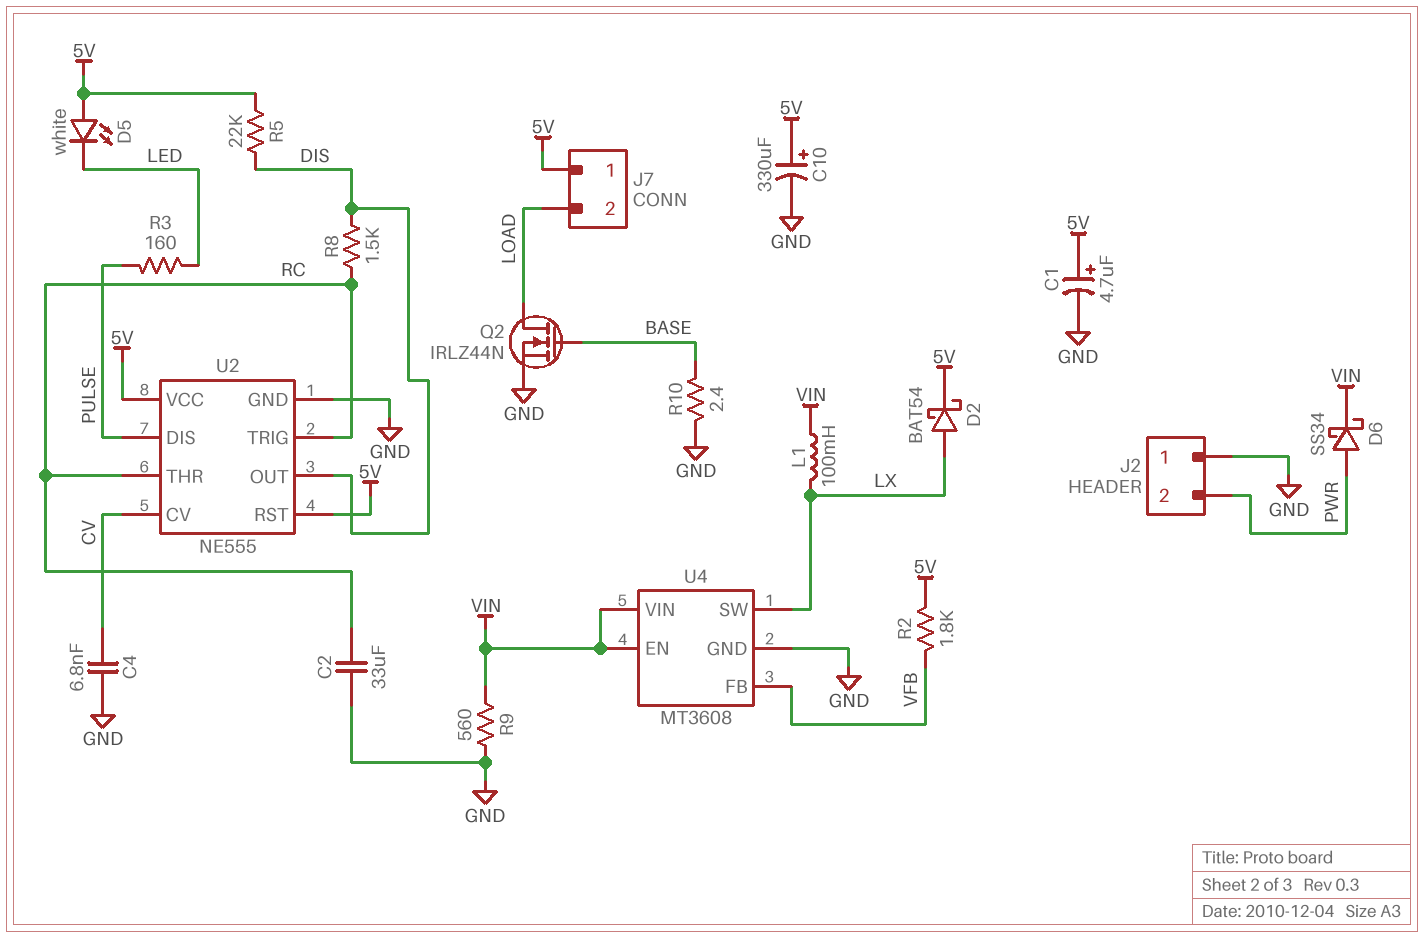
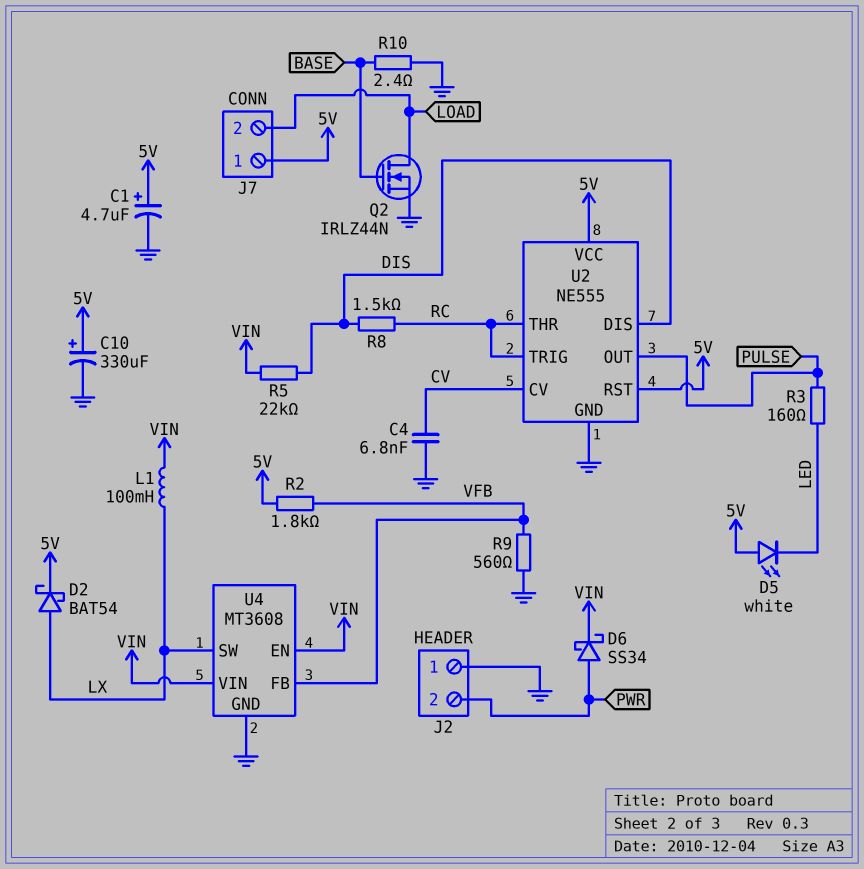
C2: 33uF (GND, RC) -> none
R5: 22k (5V, DIS) -> 22k (DIS, VIN)
R9: 560 (GND, VIN) -> 560 (GND, VFB)
U2 pin DIS: PULSE -> DIS
U2 pin OUT: DIS -> PULSE

